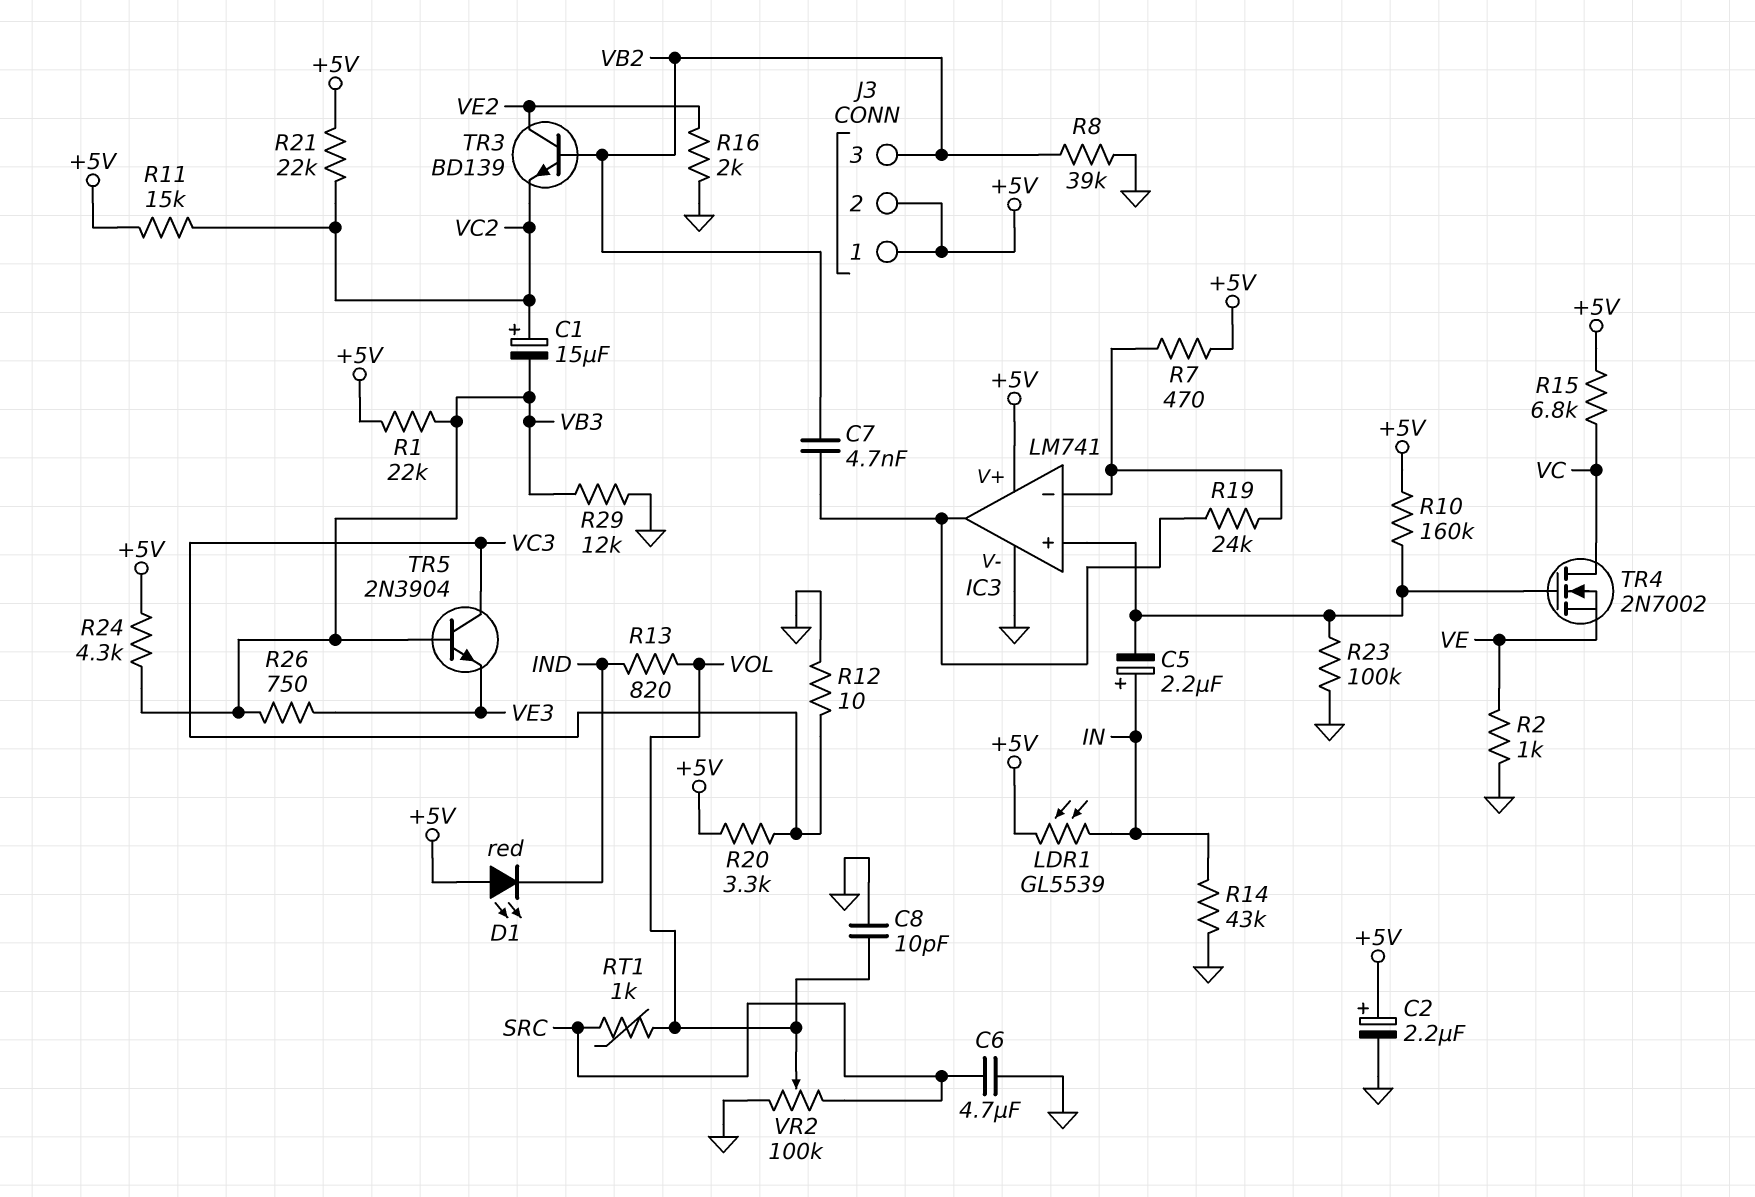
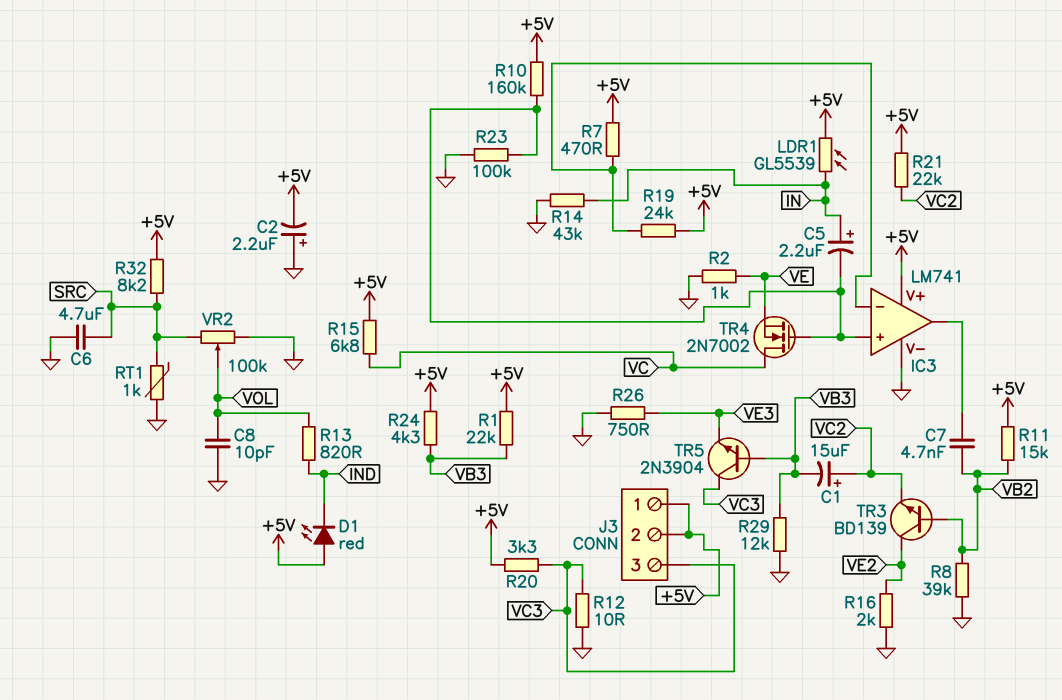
C2: 2.2uF (plus +5V, minus GND) -> 2.2uF (plus GND, minus +5V)
J3 pin 3: VB2 -> VC3
R11: 15k (+5V, VC2) -> 15k (+5V, VB2)
R19: 24k (IC3/in-, IC3/out) -> 24k (+5V, IC3/in-)
R26: 750 (VB3, VE3) -> 750 (GND, VE3)
R32: none -> 8.2k (+5V, SRC)
RT1: 1k (SRC, VOL) -> 1k (GND, SRC)

